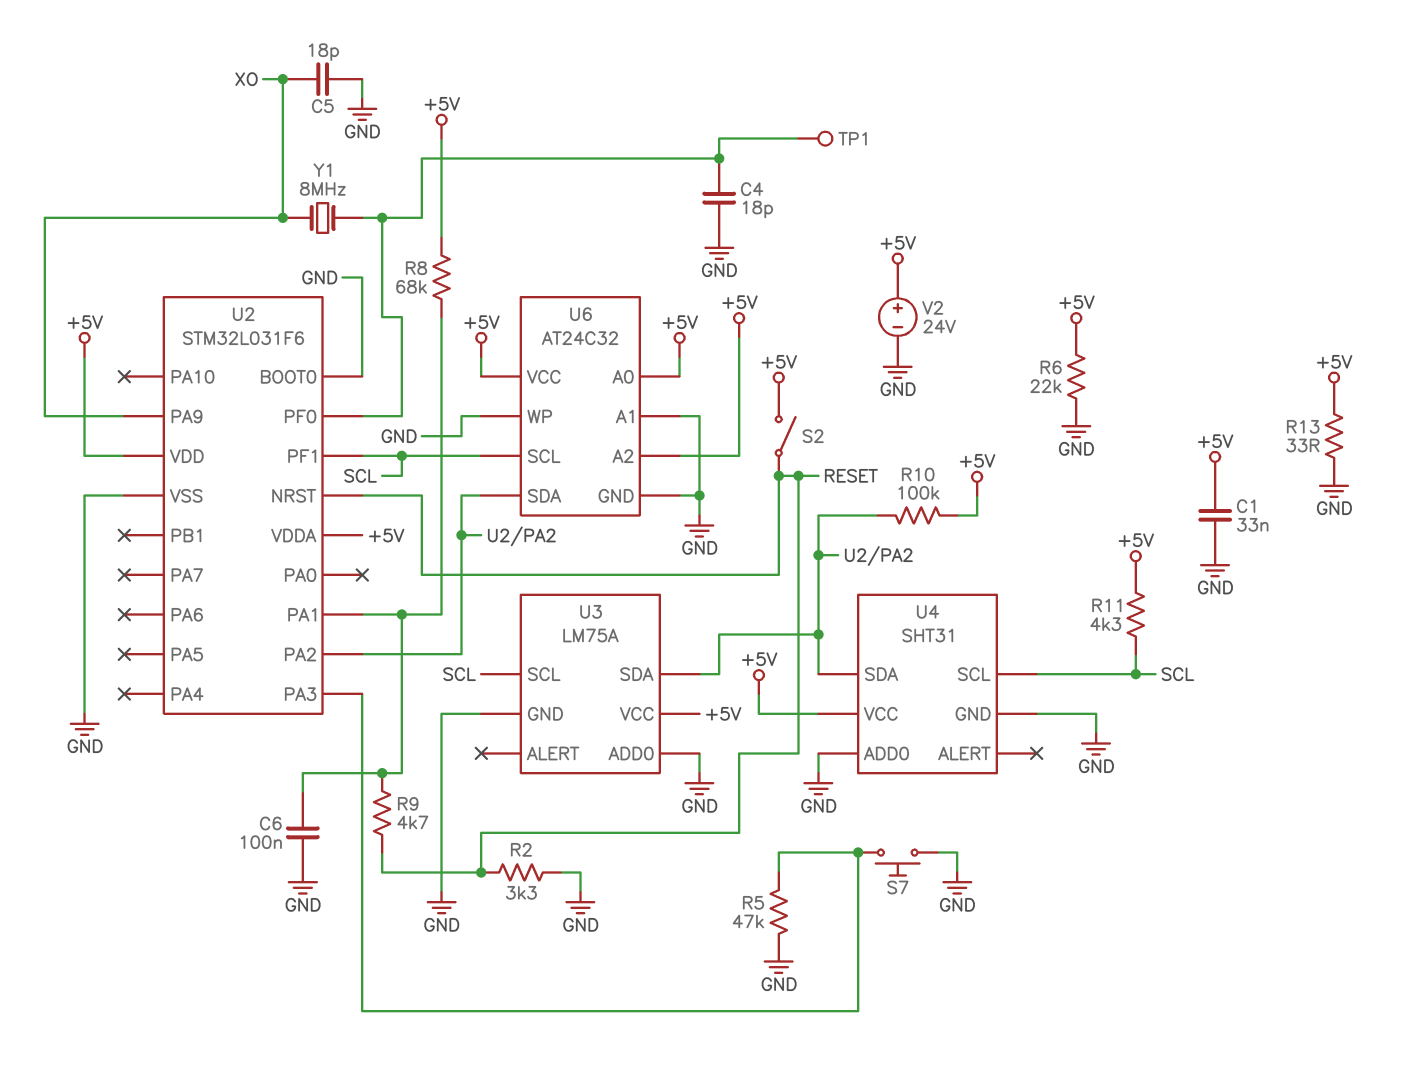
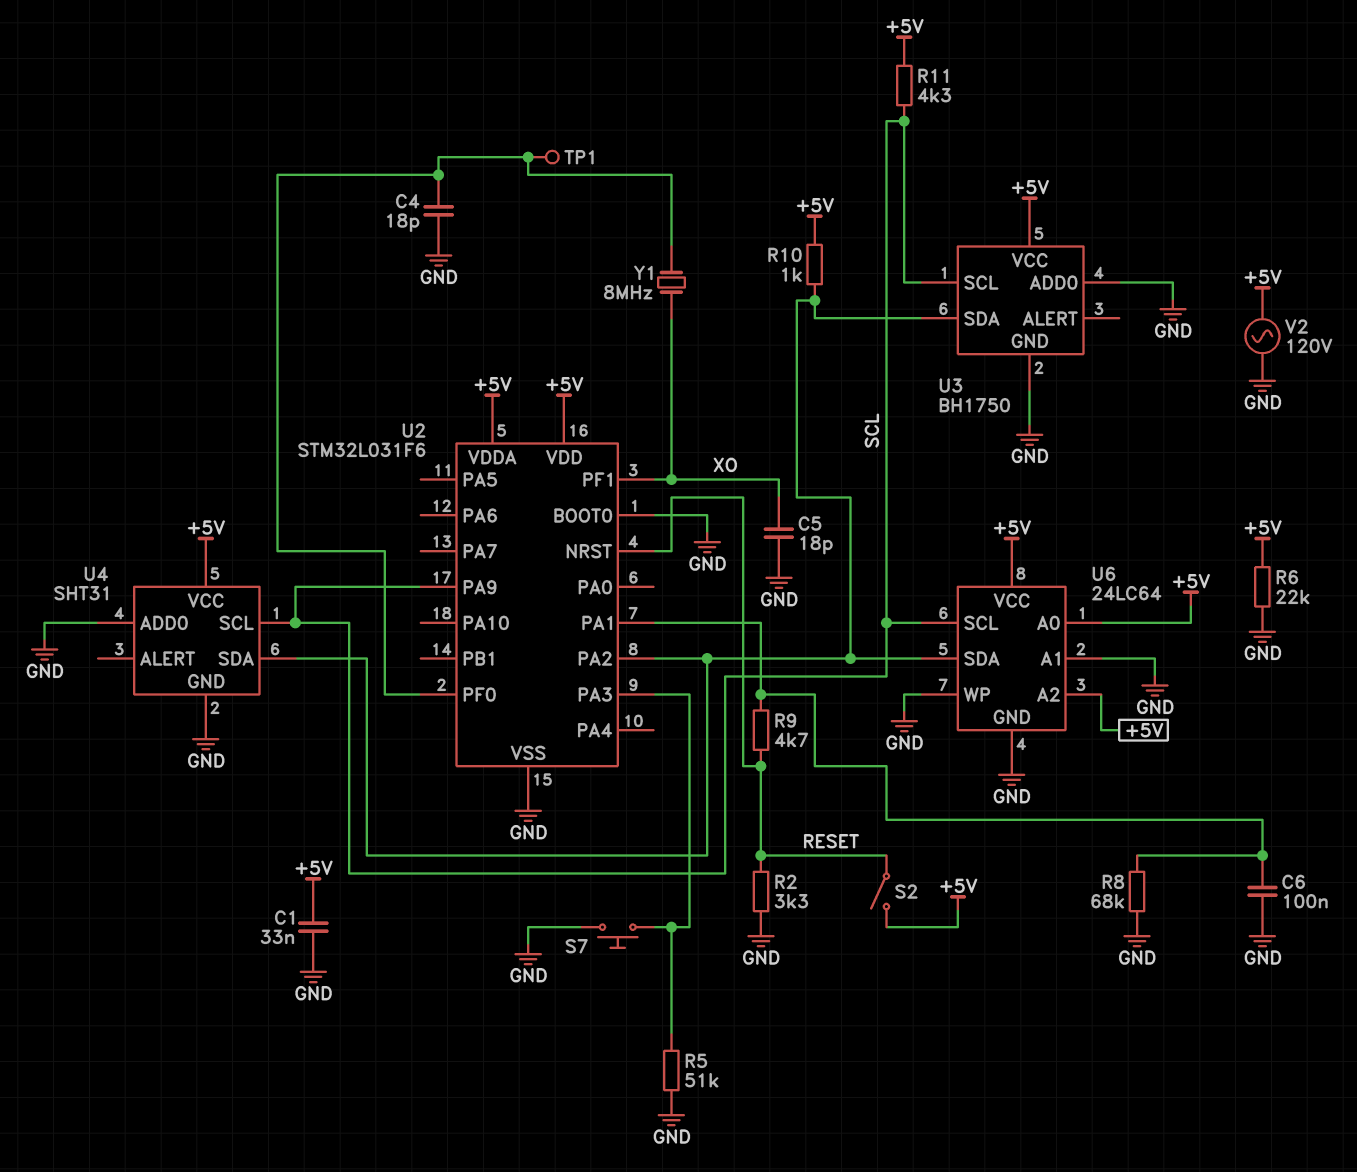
R5: 47k (GND, U2/PA3) -> 51k (GND, U2/PA3)
R8: 68k (+5V, U2/PA1) -> 68k (GND, U2/PA1)
R10: 100k (+5V, U2/PA2) -> 1k (+5V, U2/PA2)
R13: 33 (+5V, GND) -> none
U2 pin PA9: XO -> SCL
U2 pin PF1: SCL -> XO
U3: LM75A -> BH1750
U6: AT24C32 -> 24LC64
V2: 24V (plus +5V, minus GND) -> AC 120V (+5V, GND)

